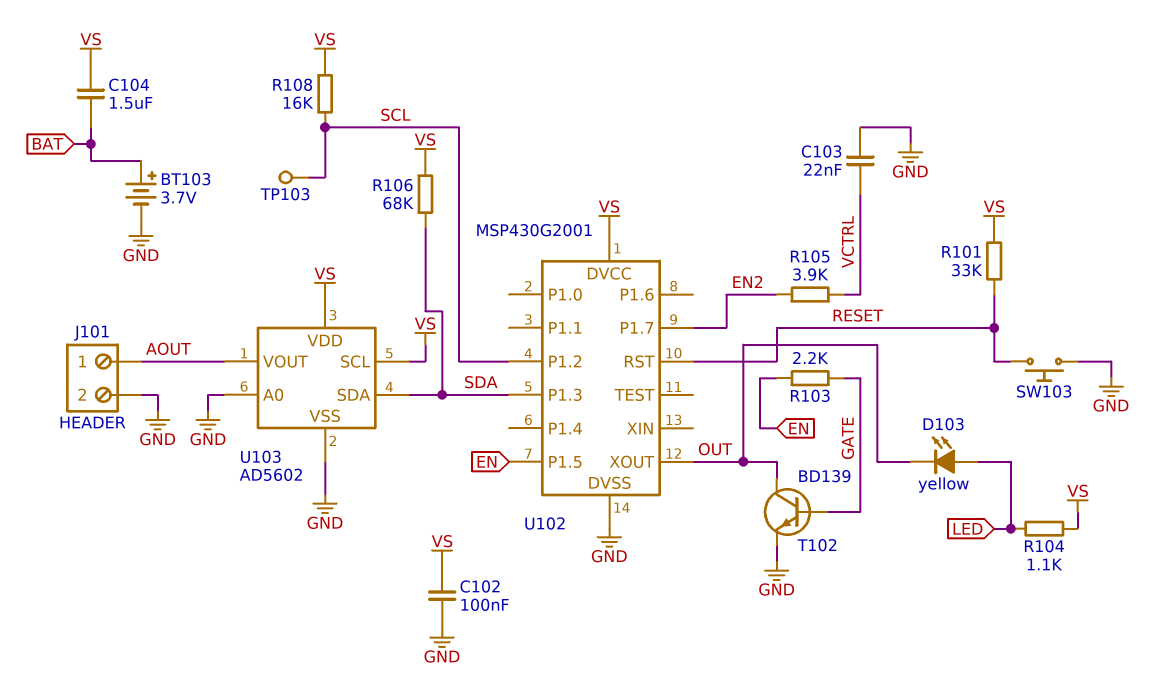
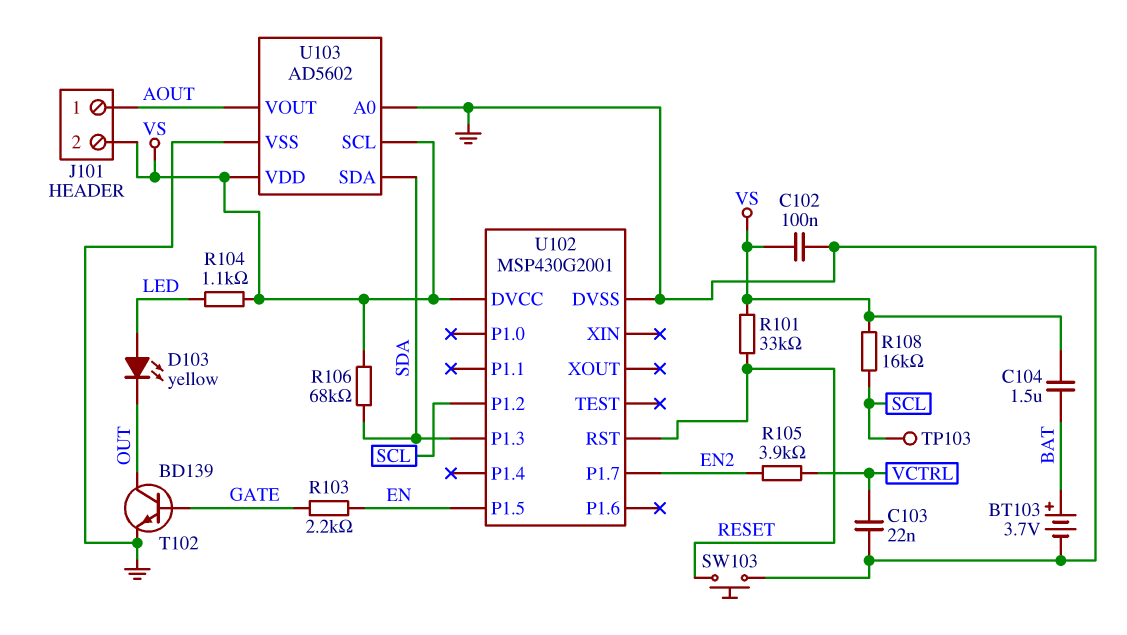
J101 pin 2: GND -> VS
U102 pin XOUT: OUT -> none

